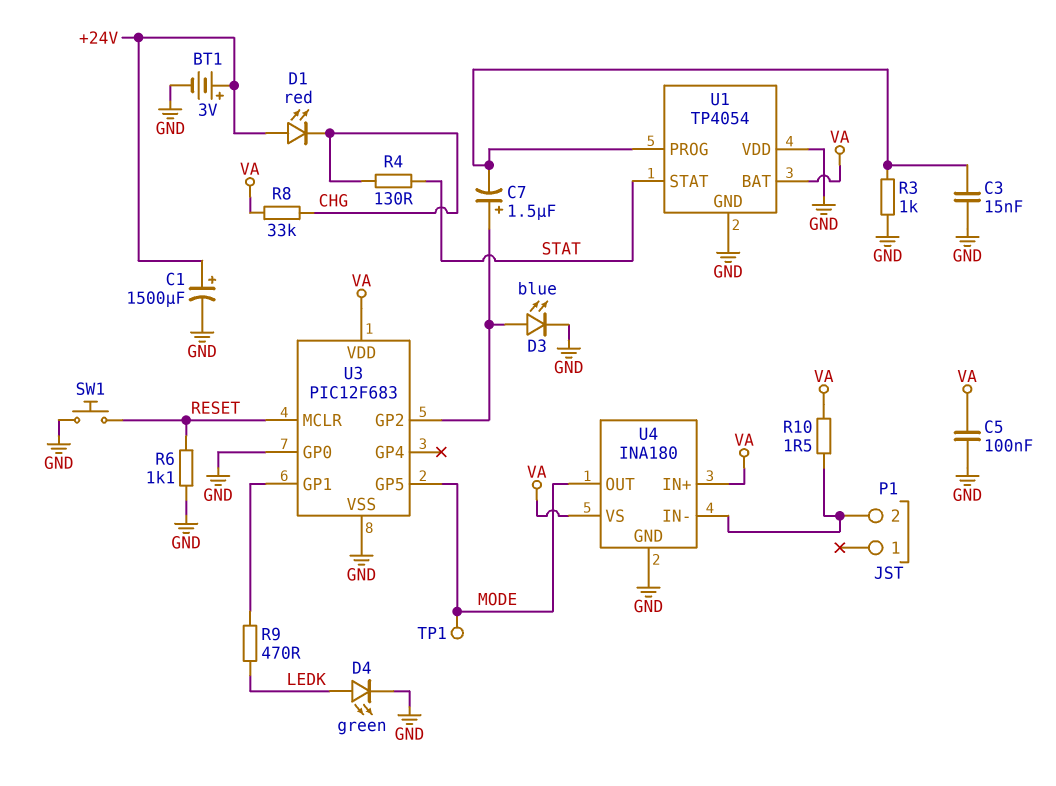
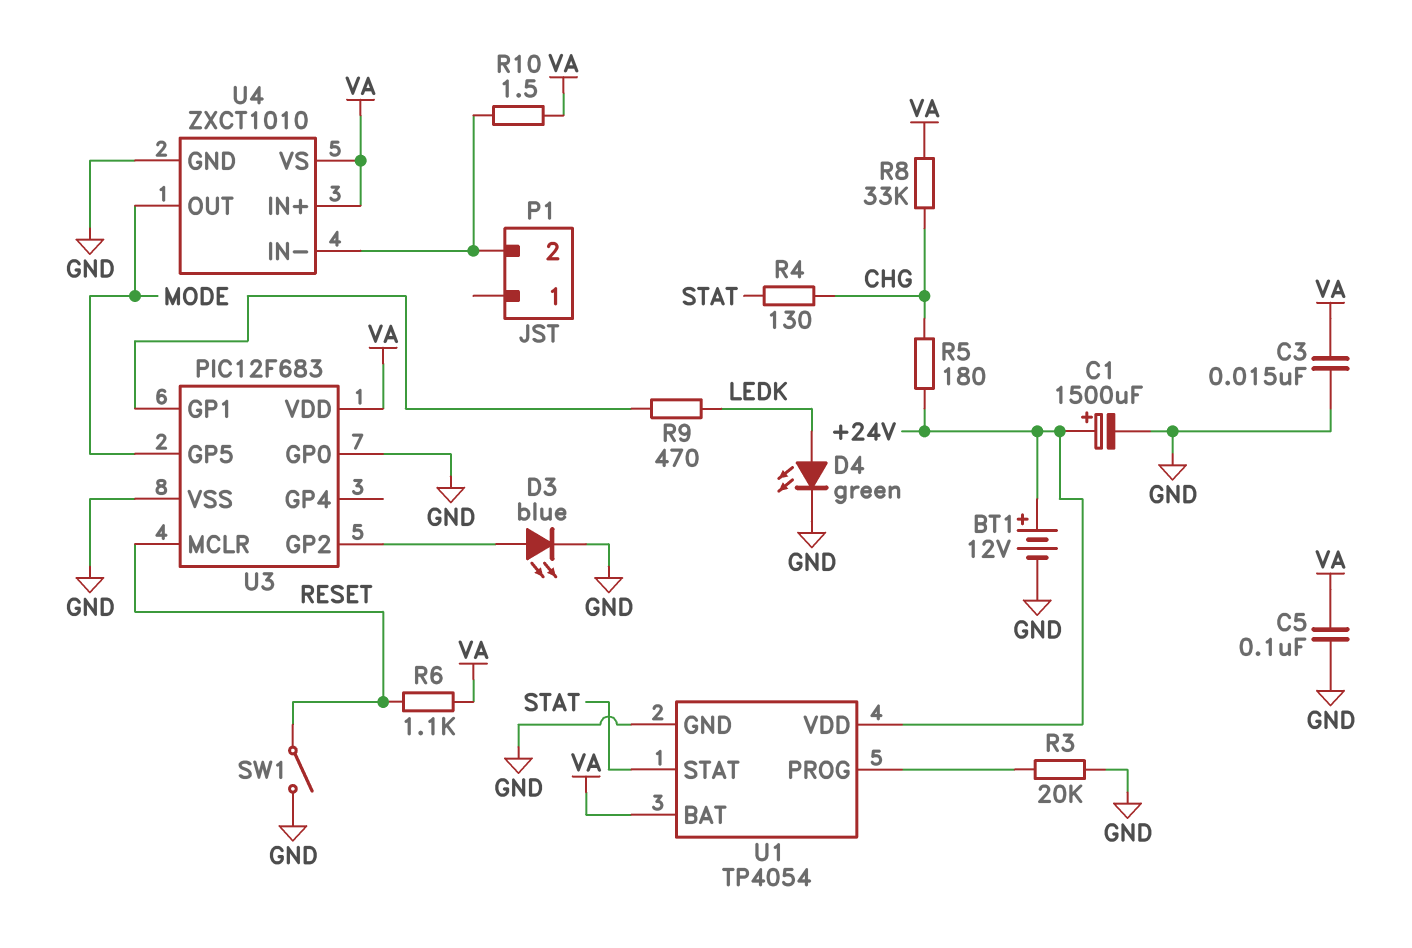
BT1: 3V (plus +24V, minus GND) -> 12V (plus +24V, minus GND)
C3: 15nF (GND, U1/PROG) -> 15nF (GND, VA)
C7: 1.5uF (plus U3/GP2, minus U1/PROG) -> none
D1: LED red (A +24V, K CHG) -> none
R3: 1k (GND, U1/PROG) -> 20k (GND, U1/PROG)
R5: none -> 180 (+24V, CHG)
R6: 1.1k (GND, RESET) -> 1.1k (RESET, VA)
SW1: button (GND, RESET) -> switch (GND, RESET)
TP1: test point (MODE) -> none
U1 pin VDD: GND -> +24V
U4: INA180 -> ZXCT1010

